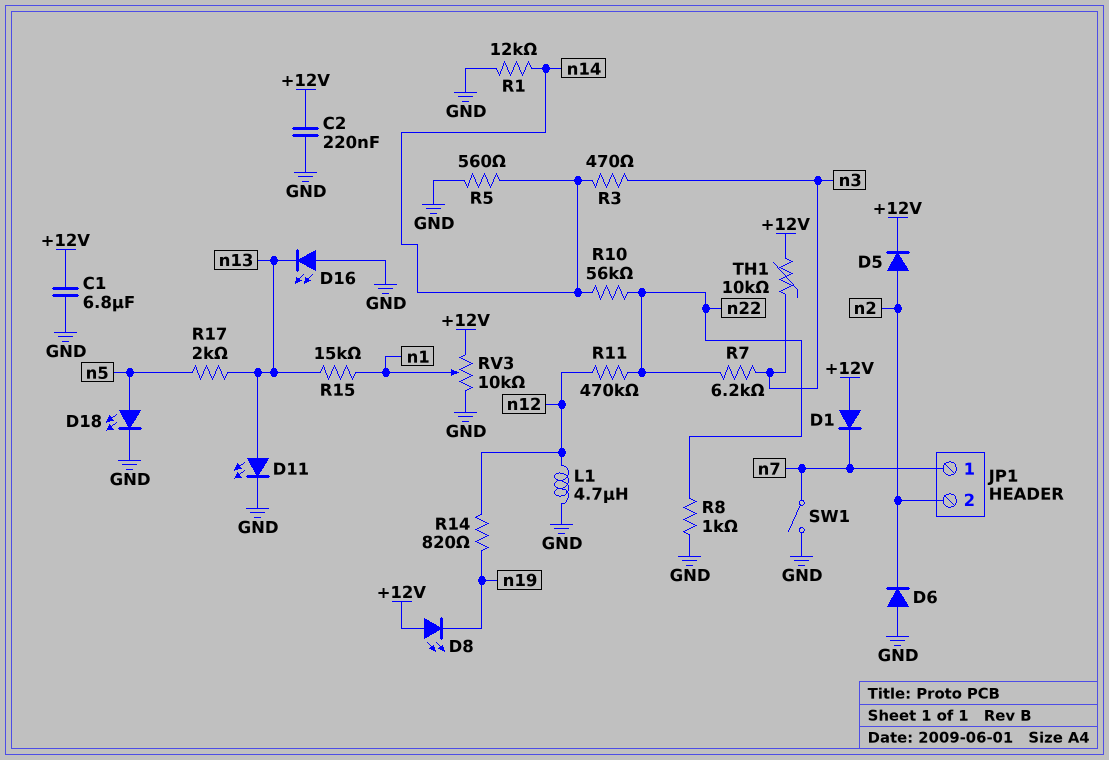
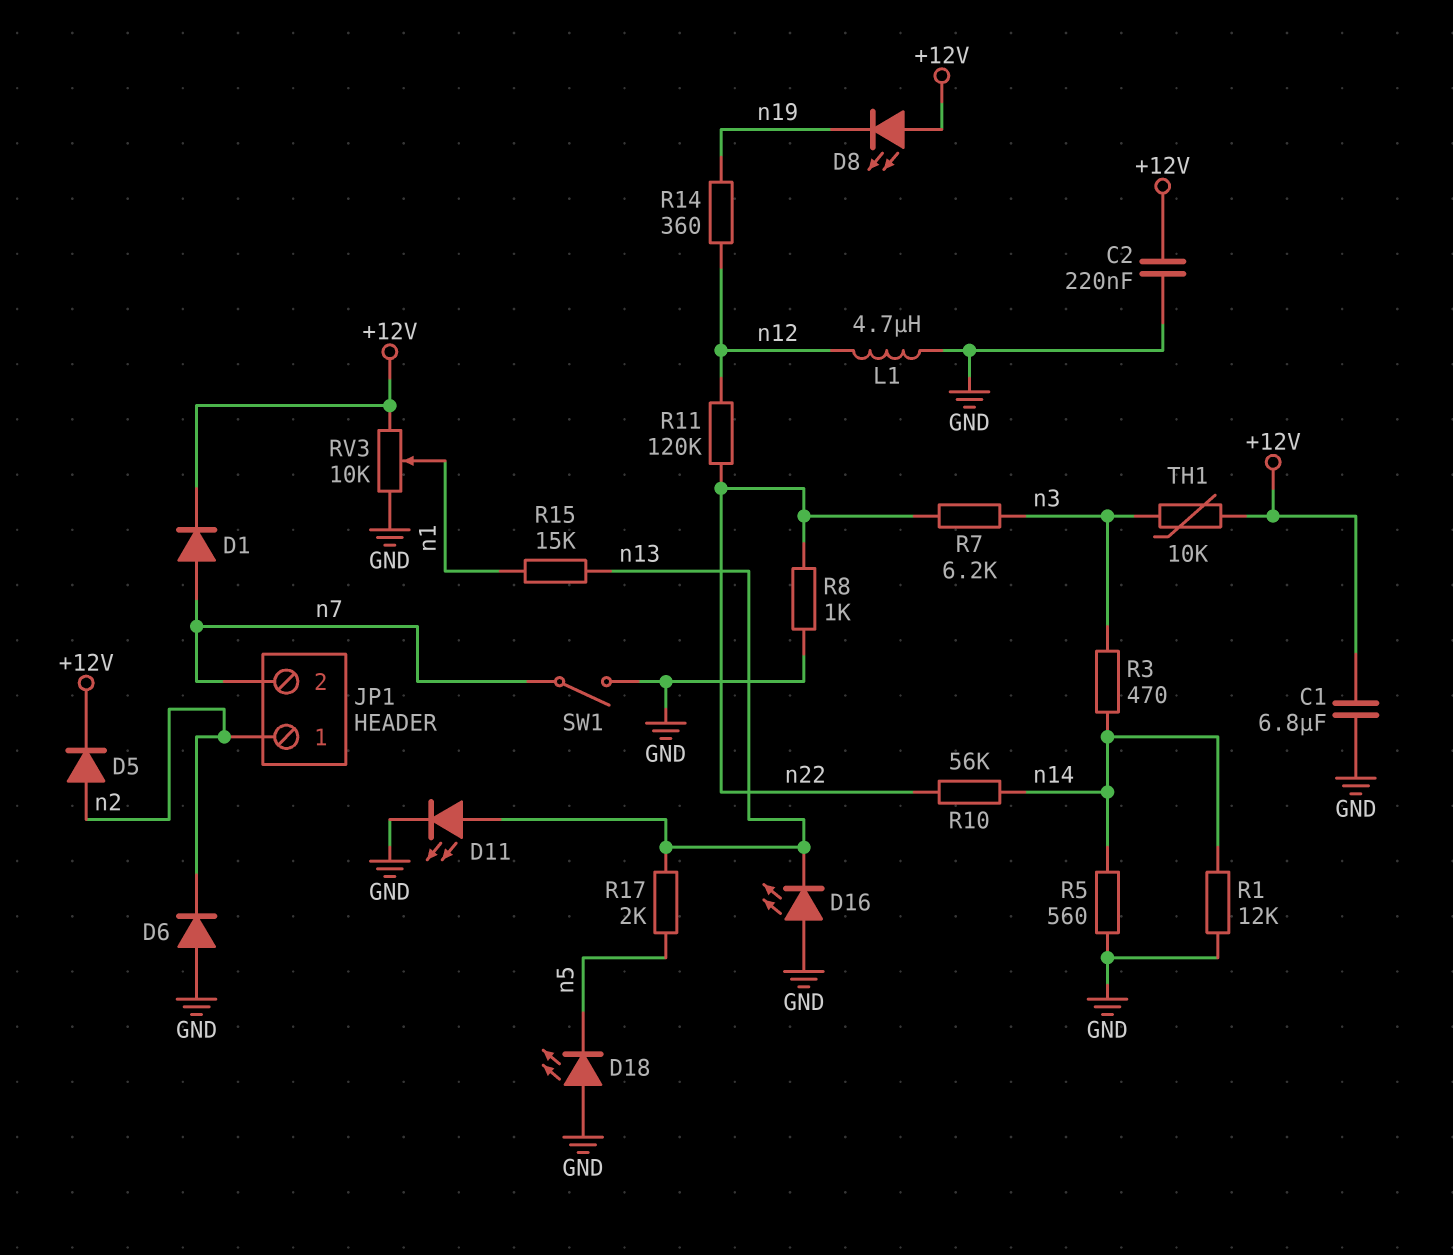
D1: diode (A +12V, K n7) -> diode (A n7, K +12V)
D18: LED (A n5, K GND) -> LED (A GND, K n5)
JP1 pin 1: n7 -> n2
JP1 pin 2: n2 -> n7
R11: 470k (n12, n22) -> 120k (n12, n22)
R14: 820 (n12, n19) -> 360 (n12, n19)

